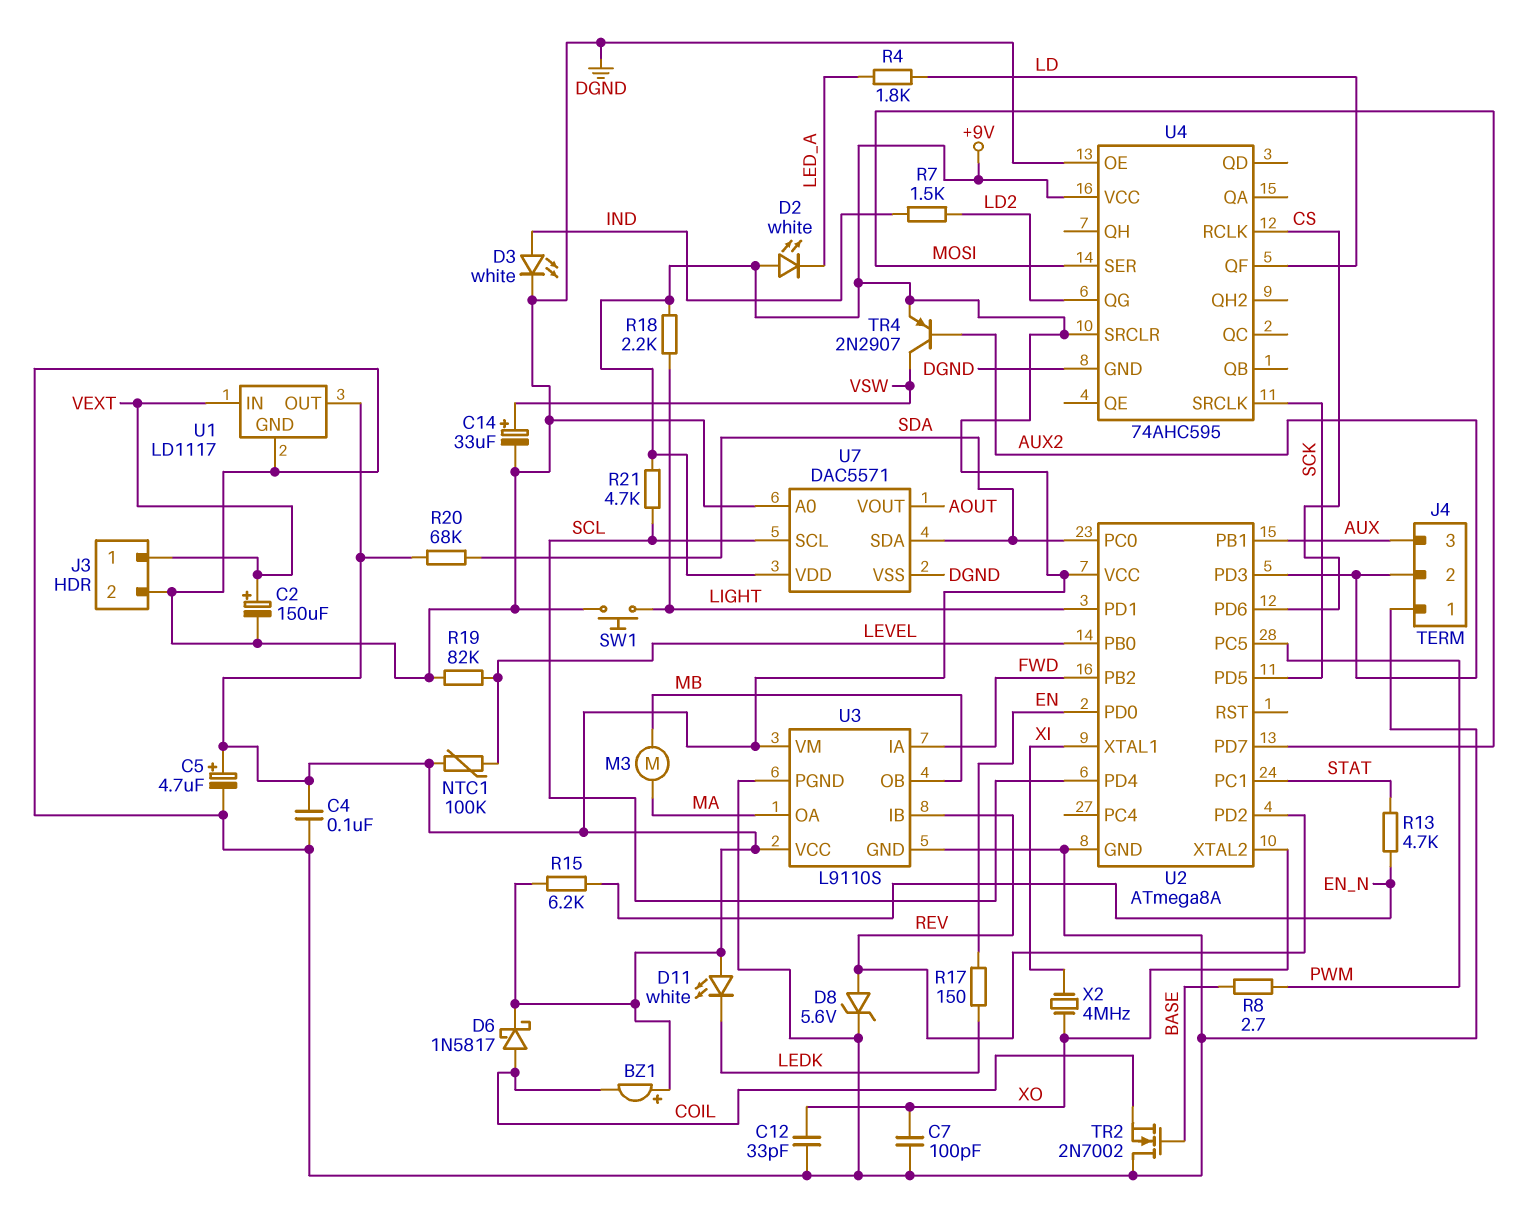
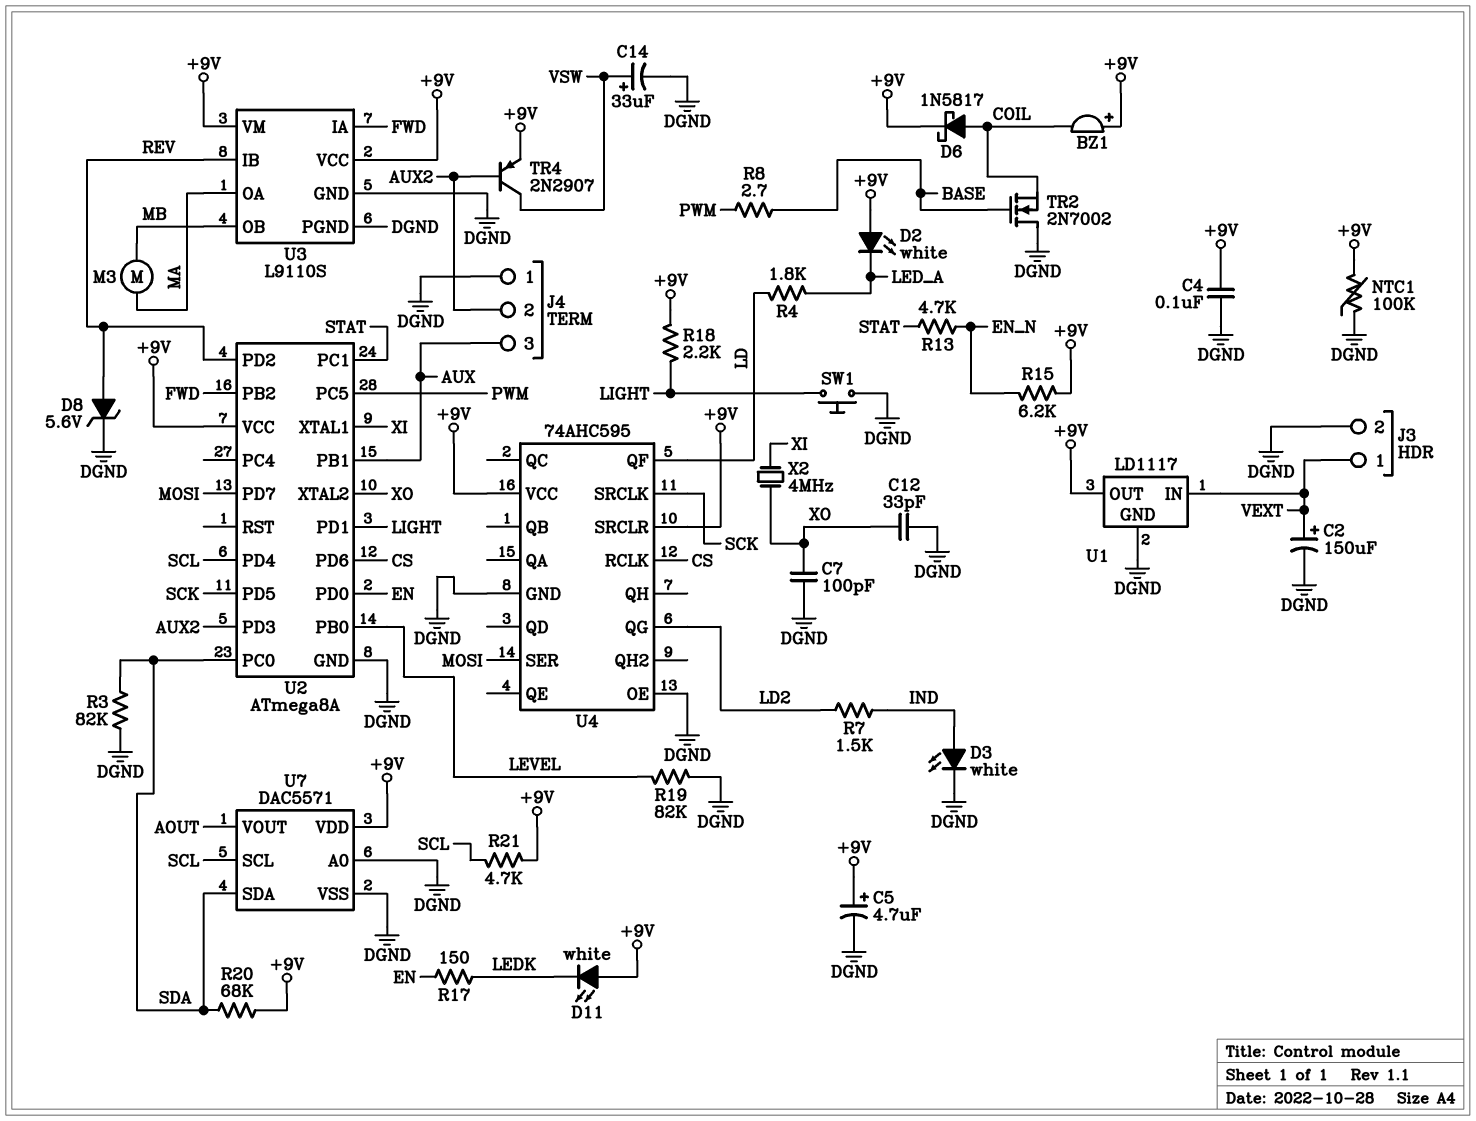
NTC1: 100k (+9V, LEVEL) -> 100k (+9V, DGND)
R3: none -> 82k (DGND, SDA)

